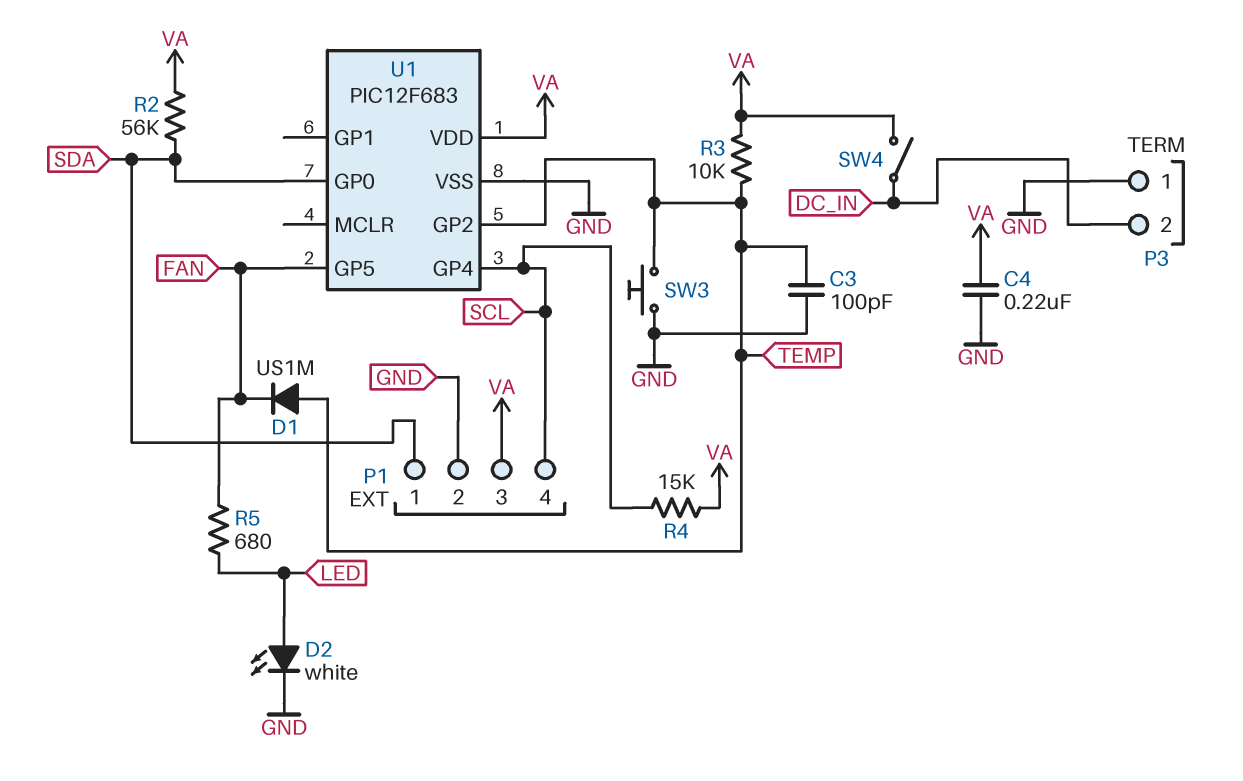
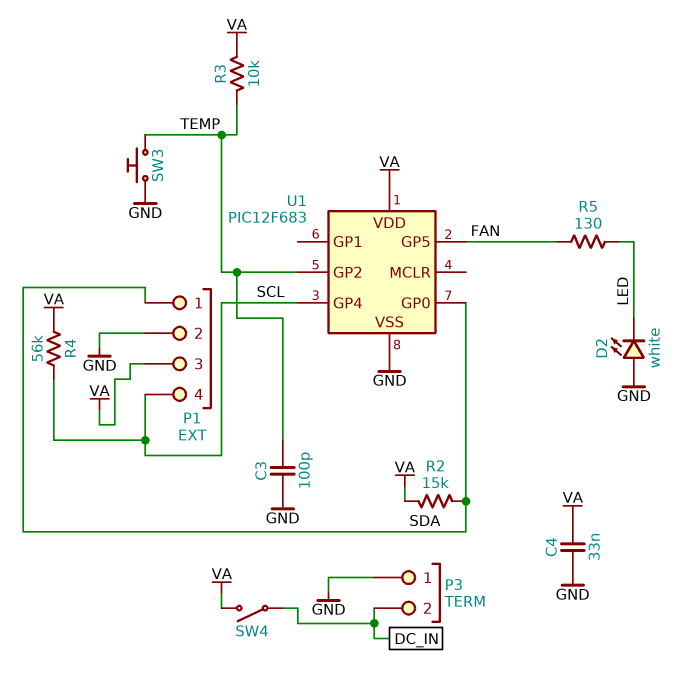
C4: 220nF (GND, VA) -> 33nF (GND, VA)
D1: diode US1M (A TEMP, K FAN) -> none
D2: LED white (A LED, K GND) -> LED white (A GND, K LED)
R2: 56k (SDA, VA) -> 15k (SDA, VA)
R4: 15k (SCL, VA) -> 56k (SCL, VA)
R5: 680 (FAN, LED) -> 130 (FAN, LED)

